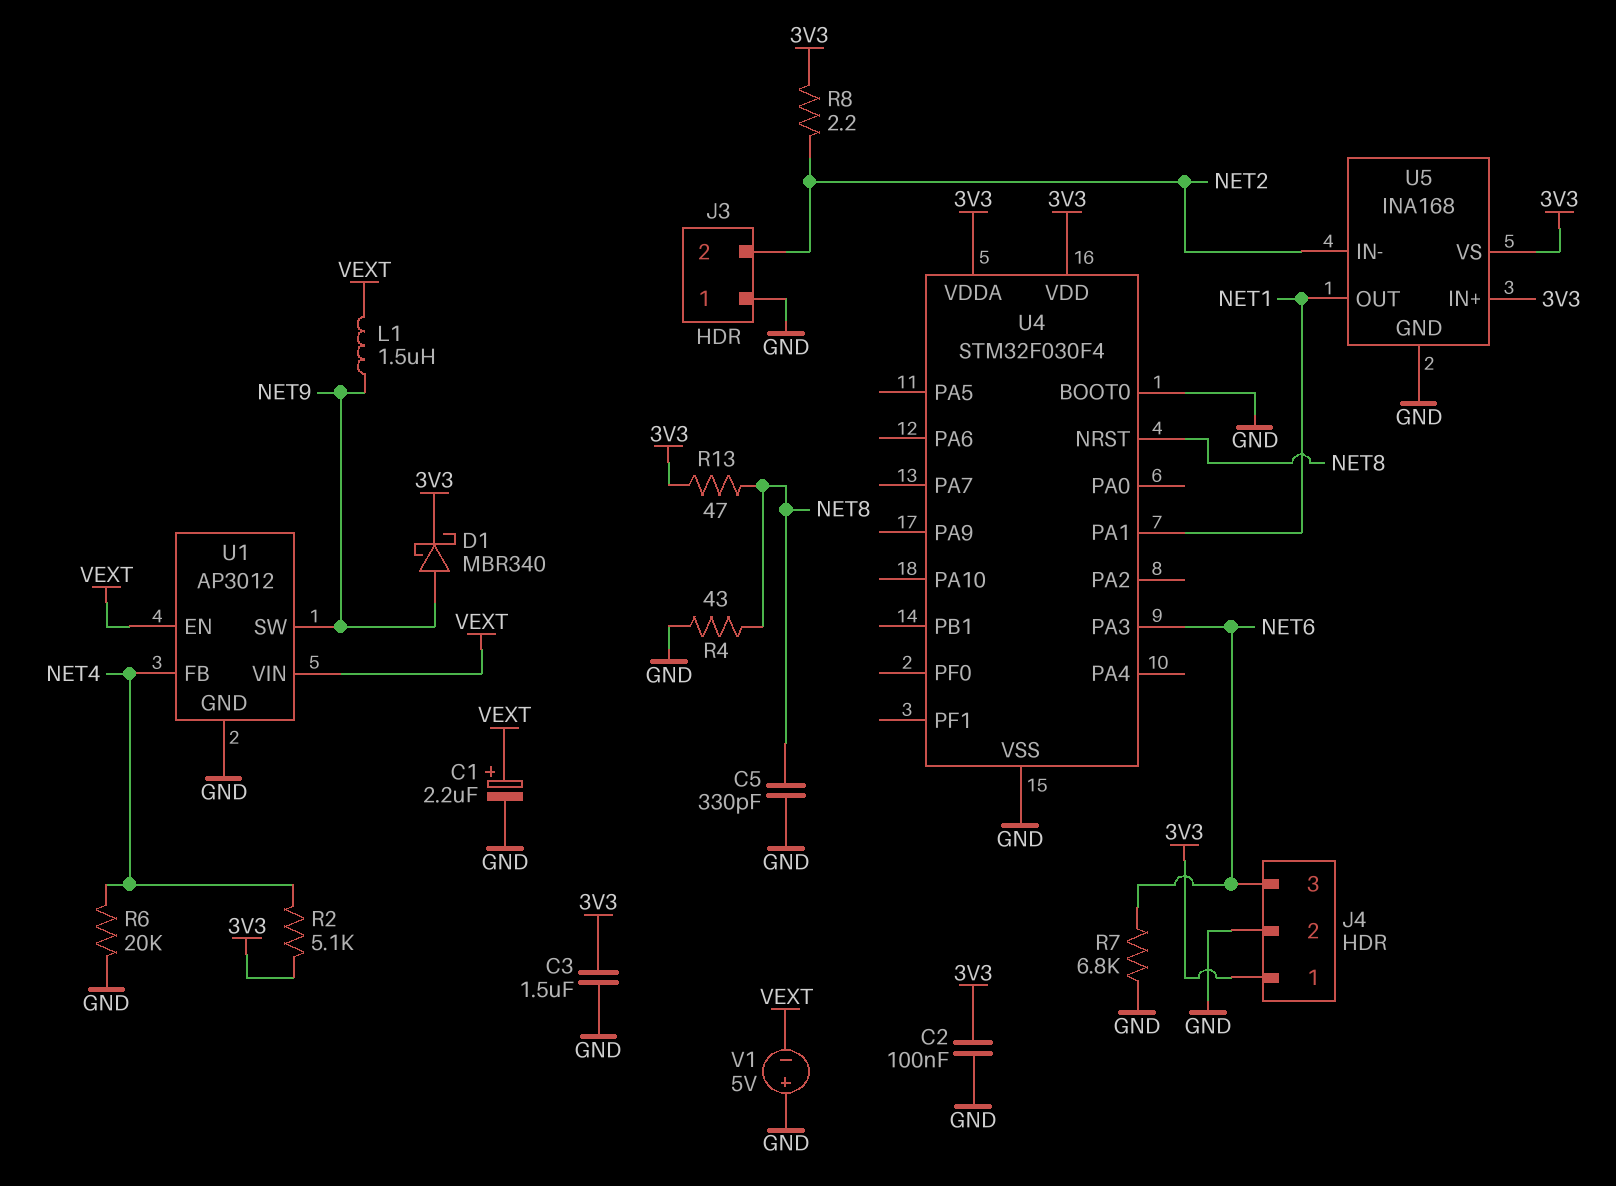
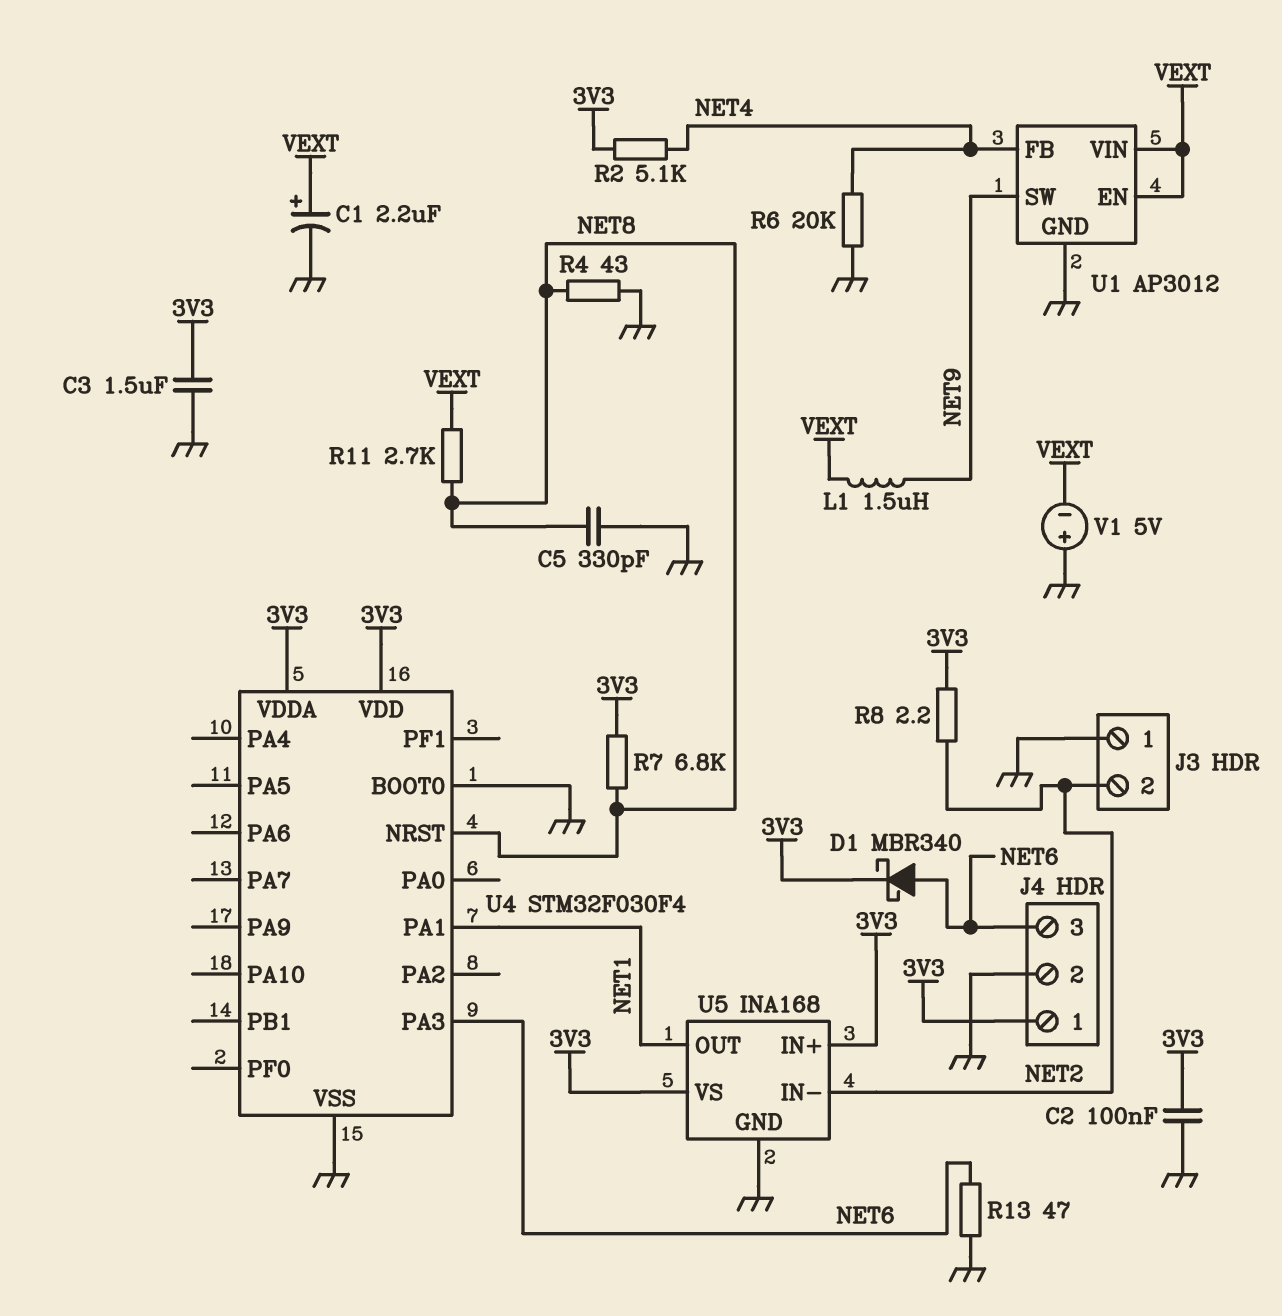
D1: schottky MBR340 (A NET9, K 3V3) -> schottky MBR340 (A NET6, K 3V3)
R7: 6.8k (GND, NET6) -> 6.8k (3V3, NET8)
R11: none -> 2.7k (NET8, VEXT)
R13: 47 (3V3, NET8) -> 47 (GND, NET6)

